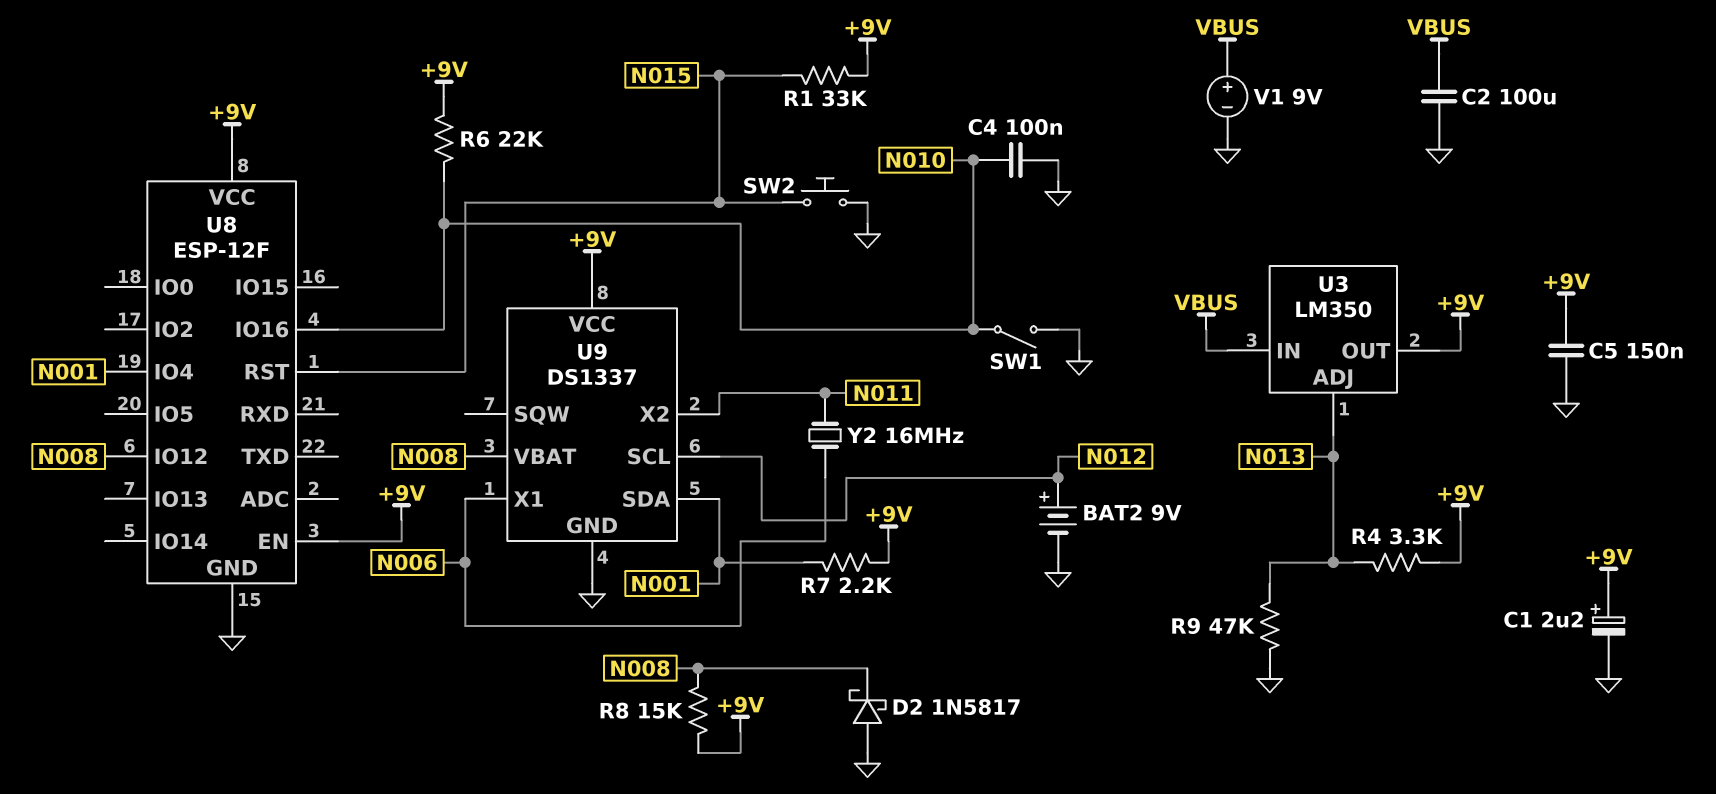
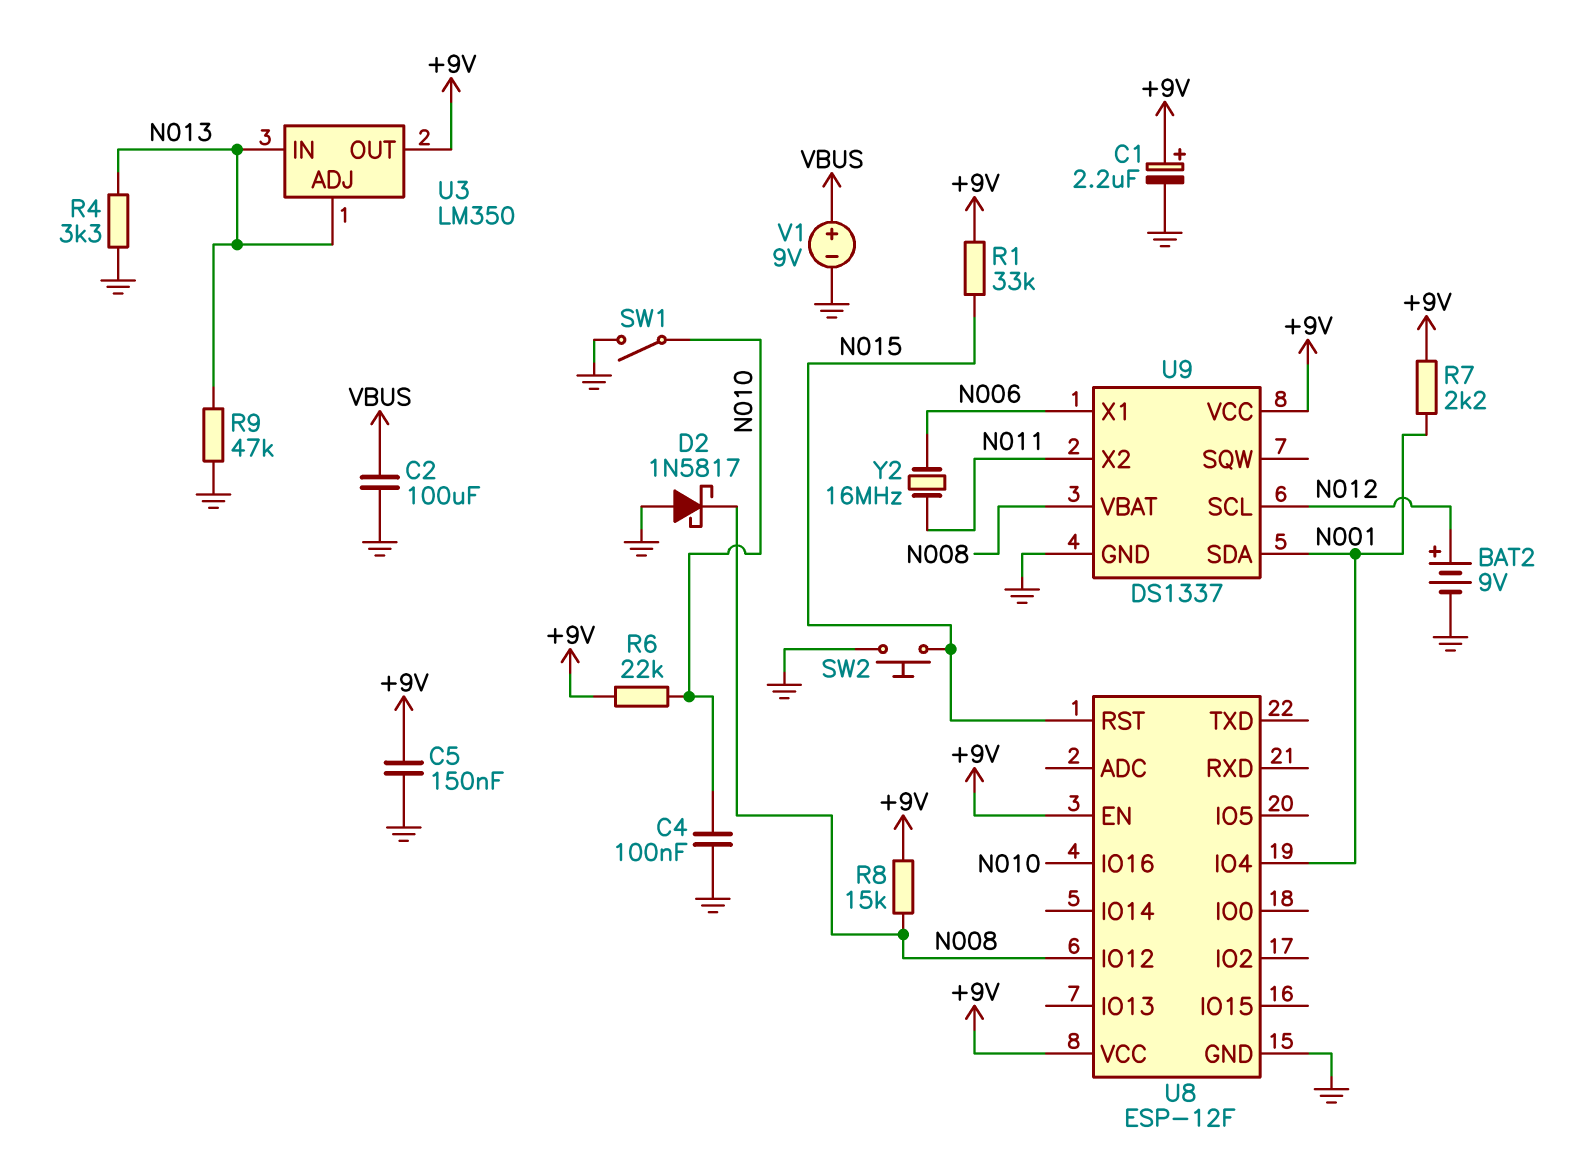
R4: 3.3k (+9V, N013) -> 3.3k (GND, N013)
U3 pin IN: VBUS -> N013

